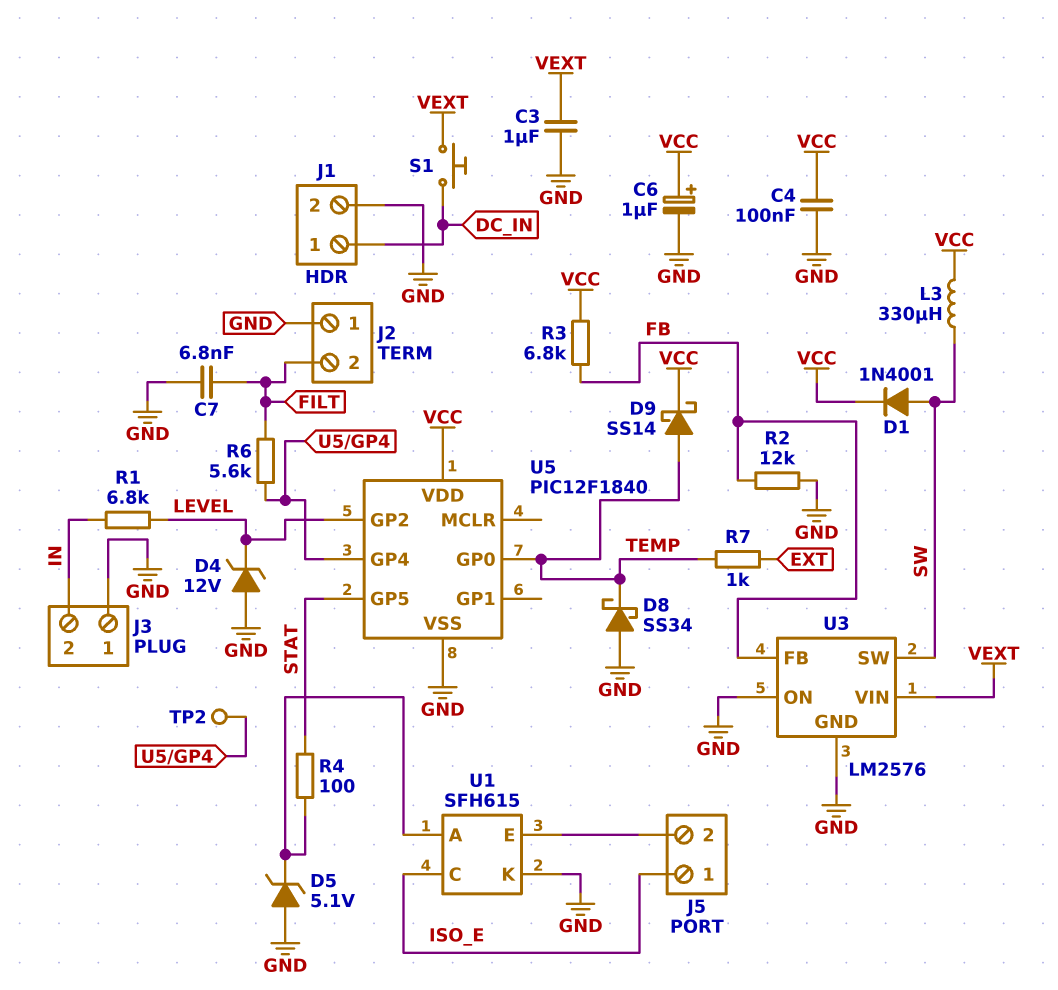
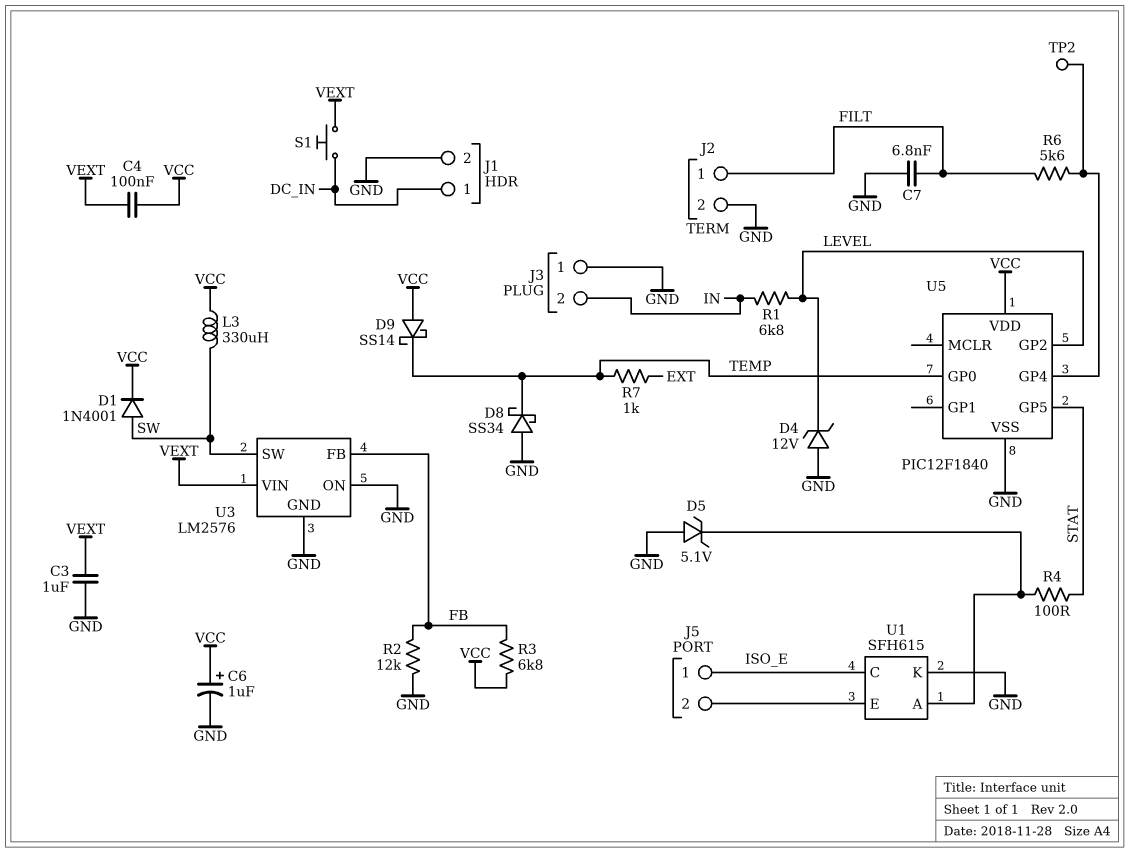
C4: 100nF (GND, VCC) -> 100nF (VCC, VEXT)
D9: schottky SS14 (A TEMP, K VCC) -> schottky SS14 (A VCC, K TEMP)
J2 pin 1: GND -> FILT
J2 pin 2: FILT -> GND

